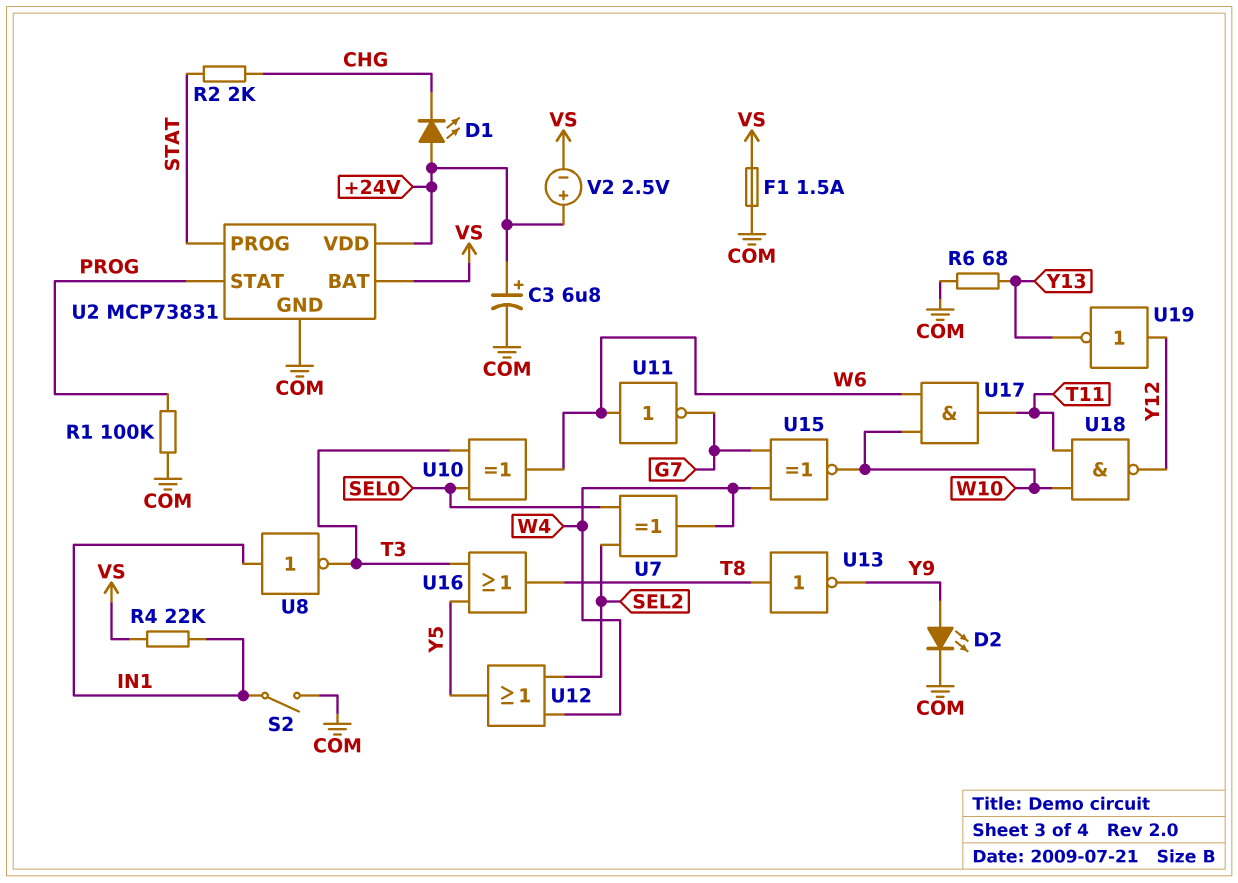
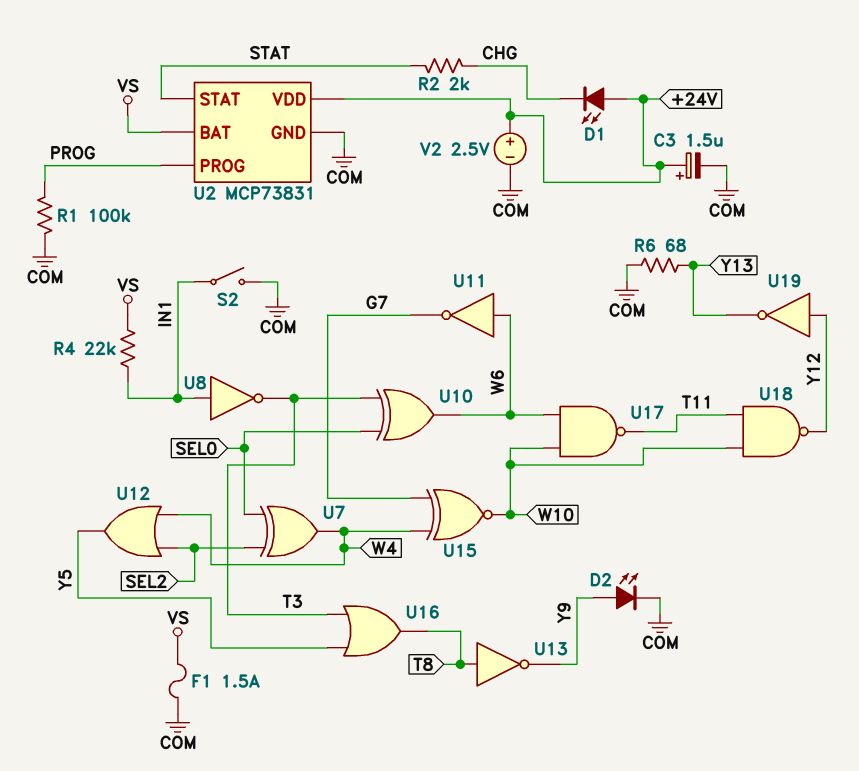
C3: 6.8uF (plus +24V, minus COM) -> 1.5uF (plus +24V, minus COM)
U2 pin PROG: STAT -> PROG
U2 pin STAT: PROG -> STAT
U17: AND (in W6, in W10, out T11) -> NAND (in W6, in W10, out T11)
V2: 2.5V (plus +24V, minus VS) -> 2.5V (plus +24V, minus COM)

